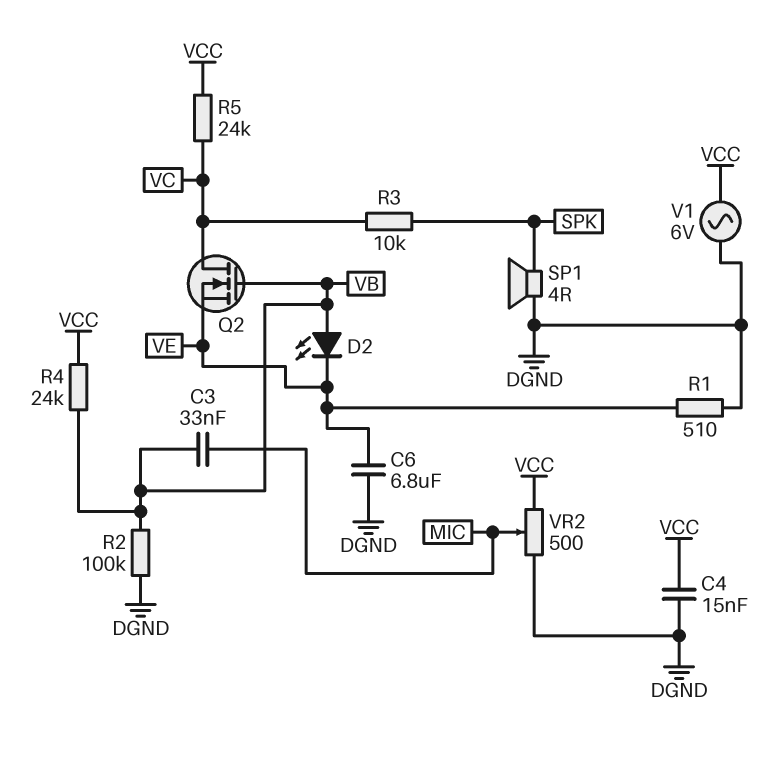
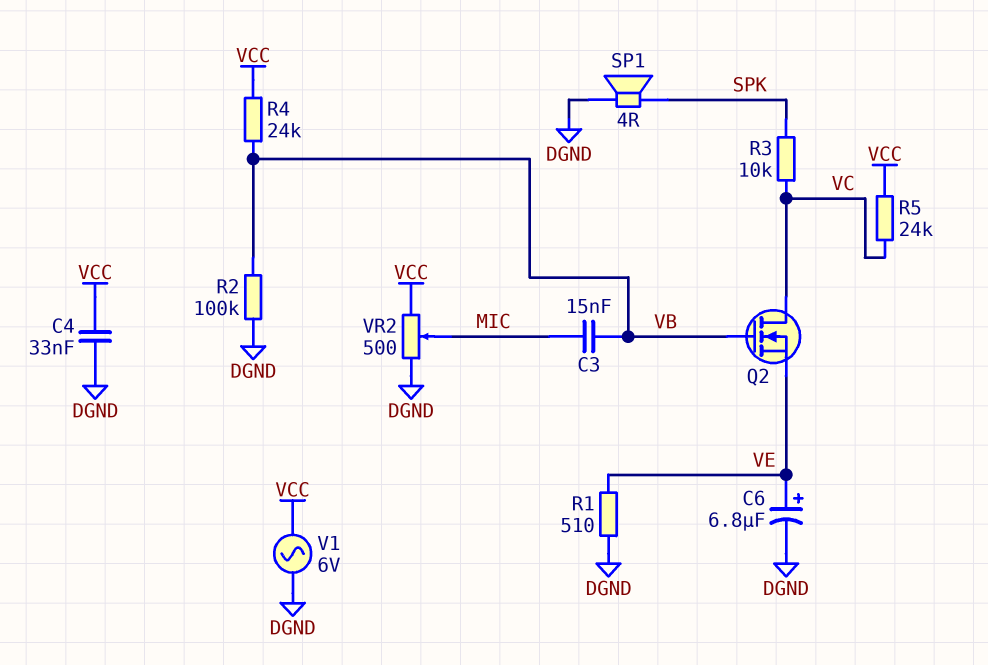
C3: 33nF (MIC, VB) -> 15nF (MIC, VB)
C4: 15nF (DGND, VCC) -> 33nF (DGND, VCC)
C6: 6.8uF (DGND, VE) -> 6.8uF (plus VE, minus DGND)
D2: LED (A VB, K VE) -> none

